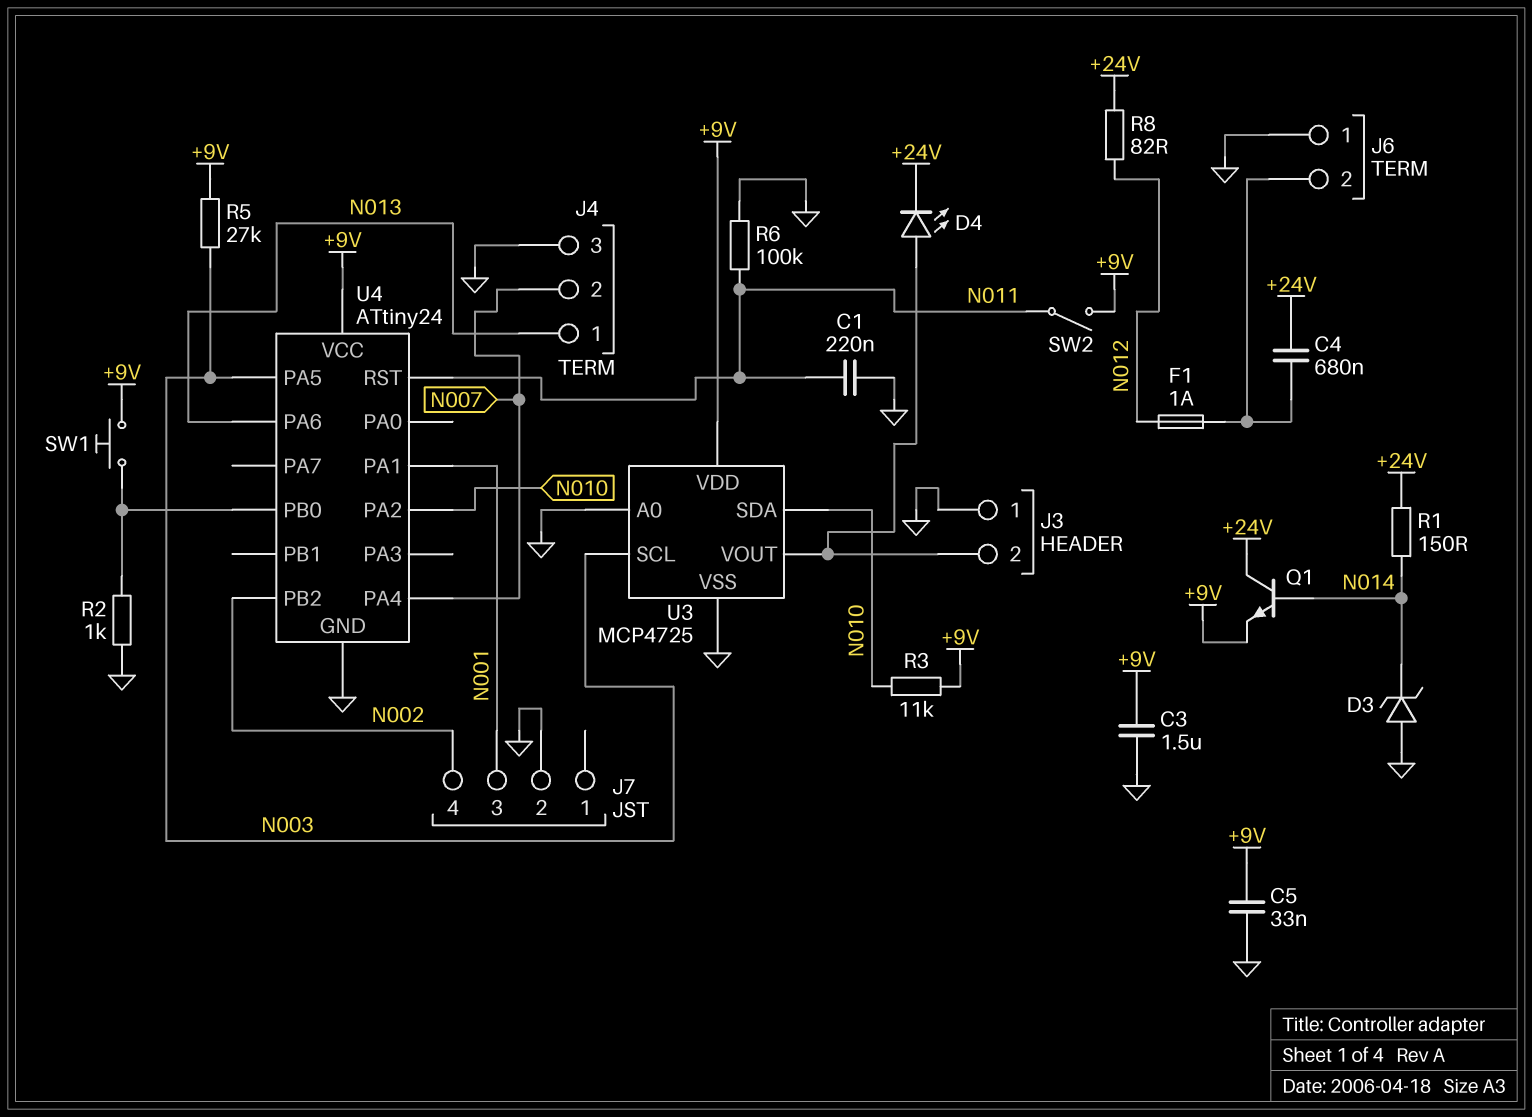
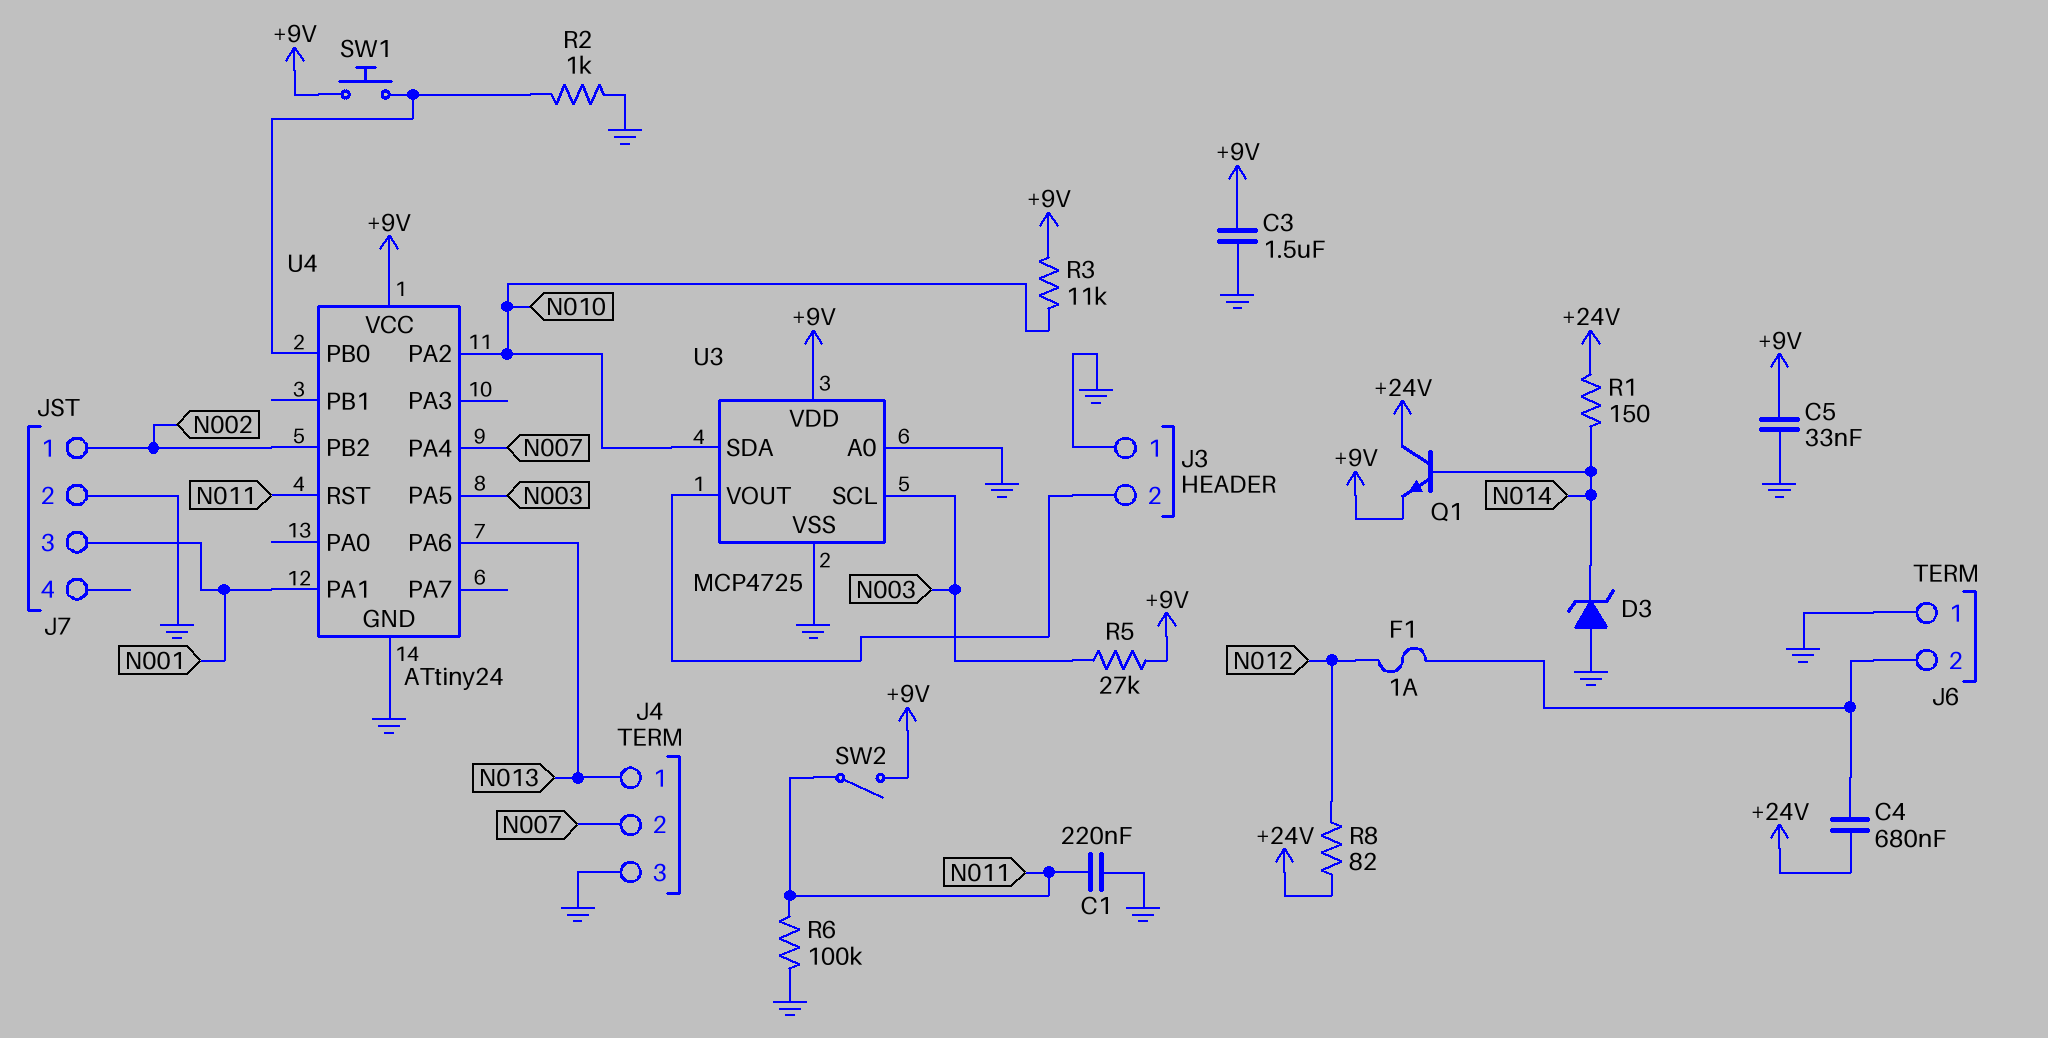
D4: LED (A J3/2, K +24V) -> none
J7 pin 1: none -> N002
J7 pin 4: N002 -> none

